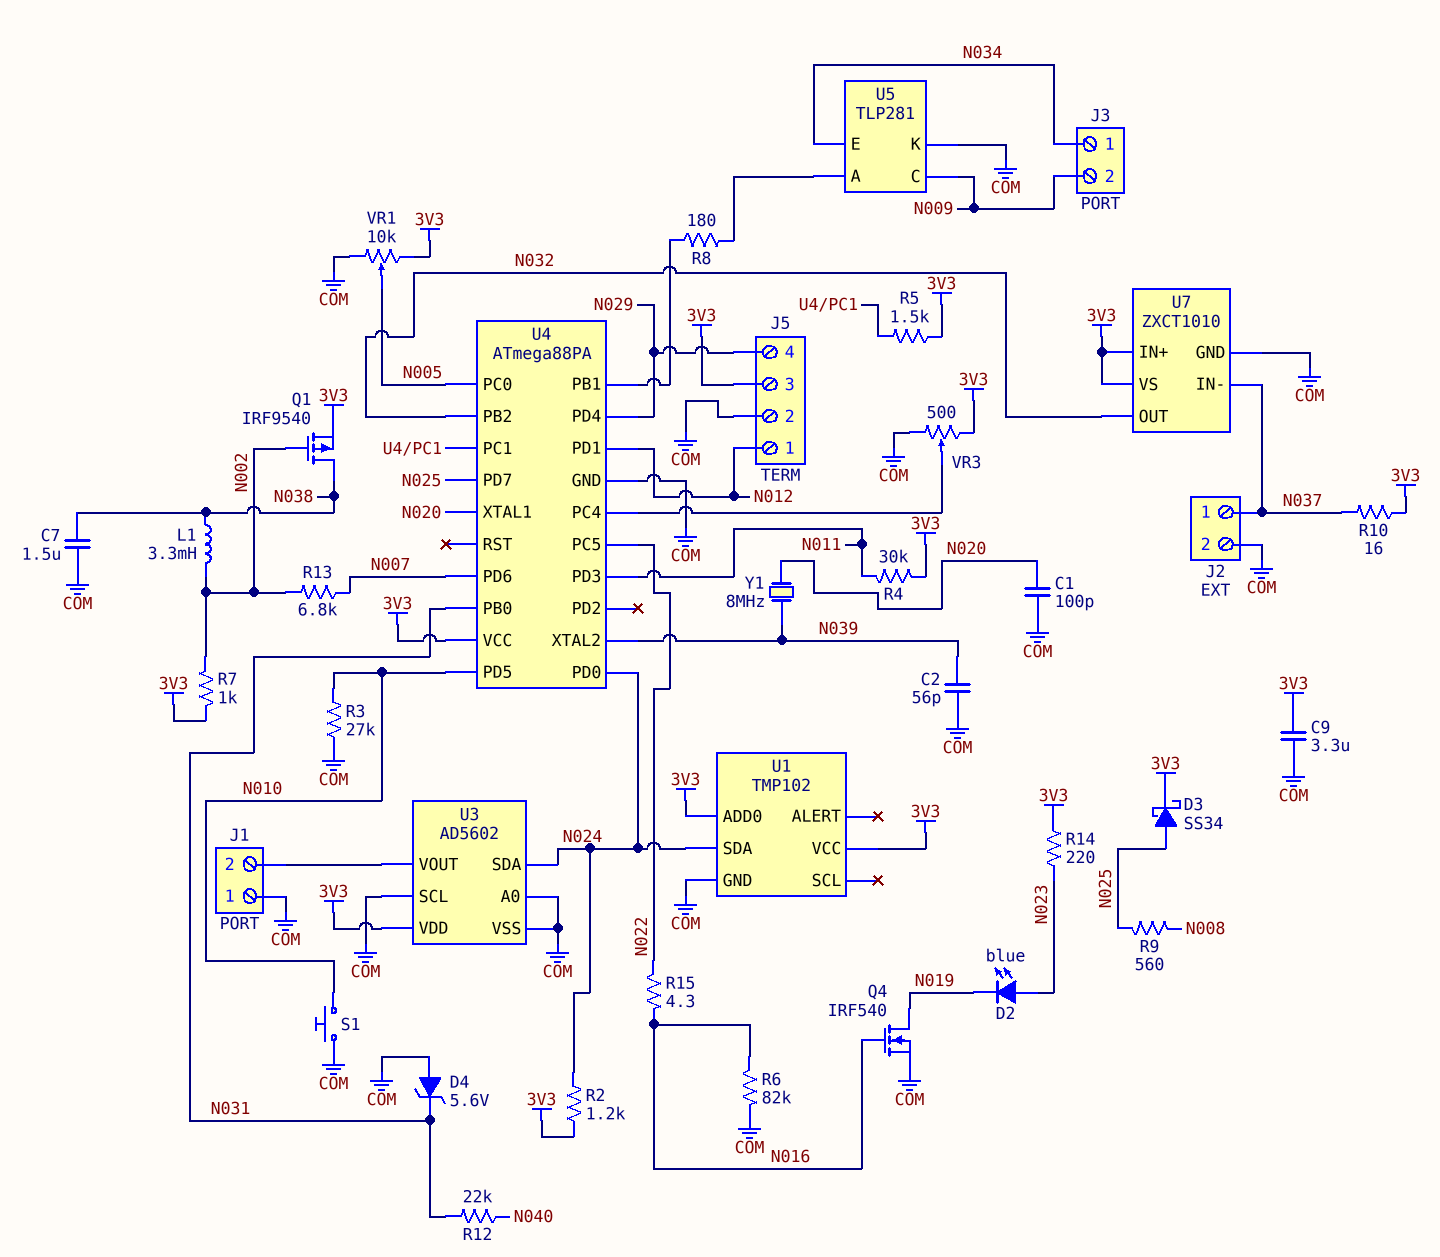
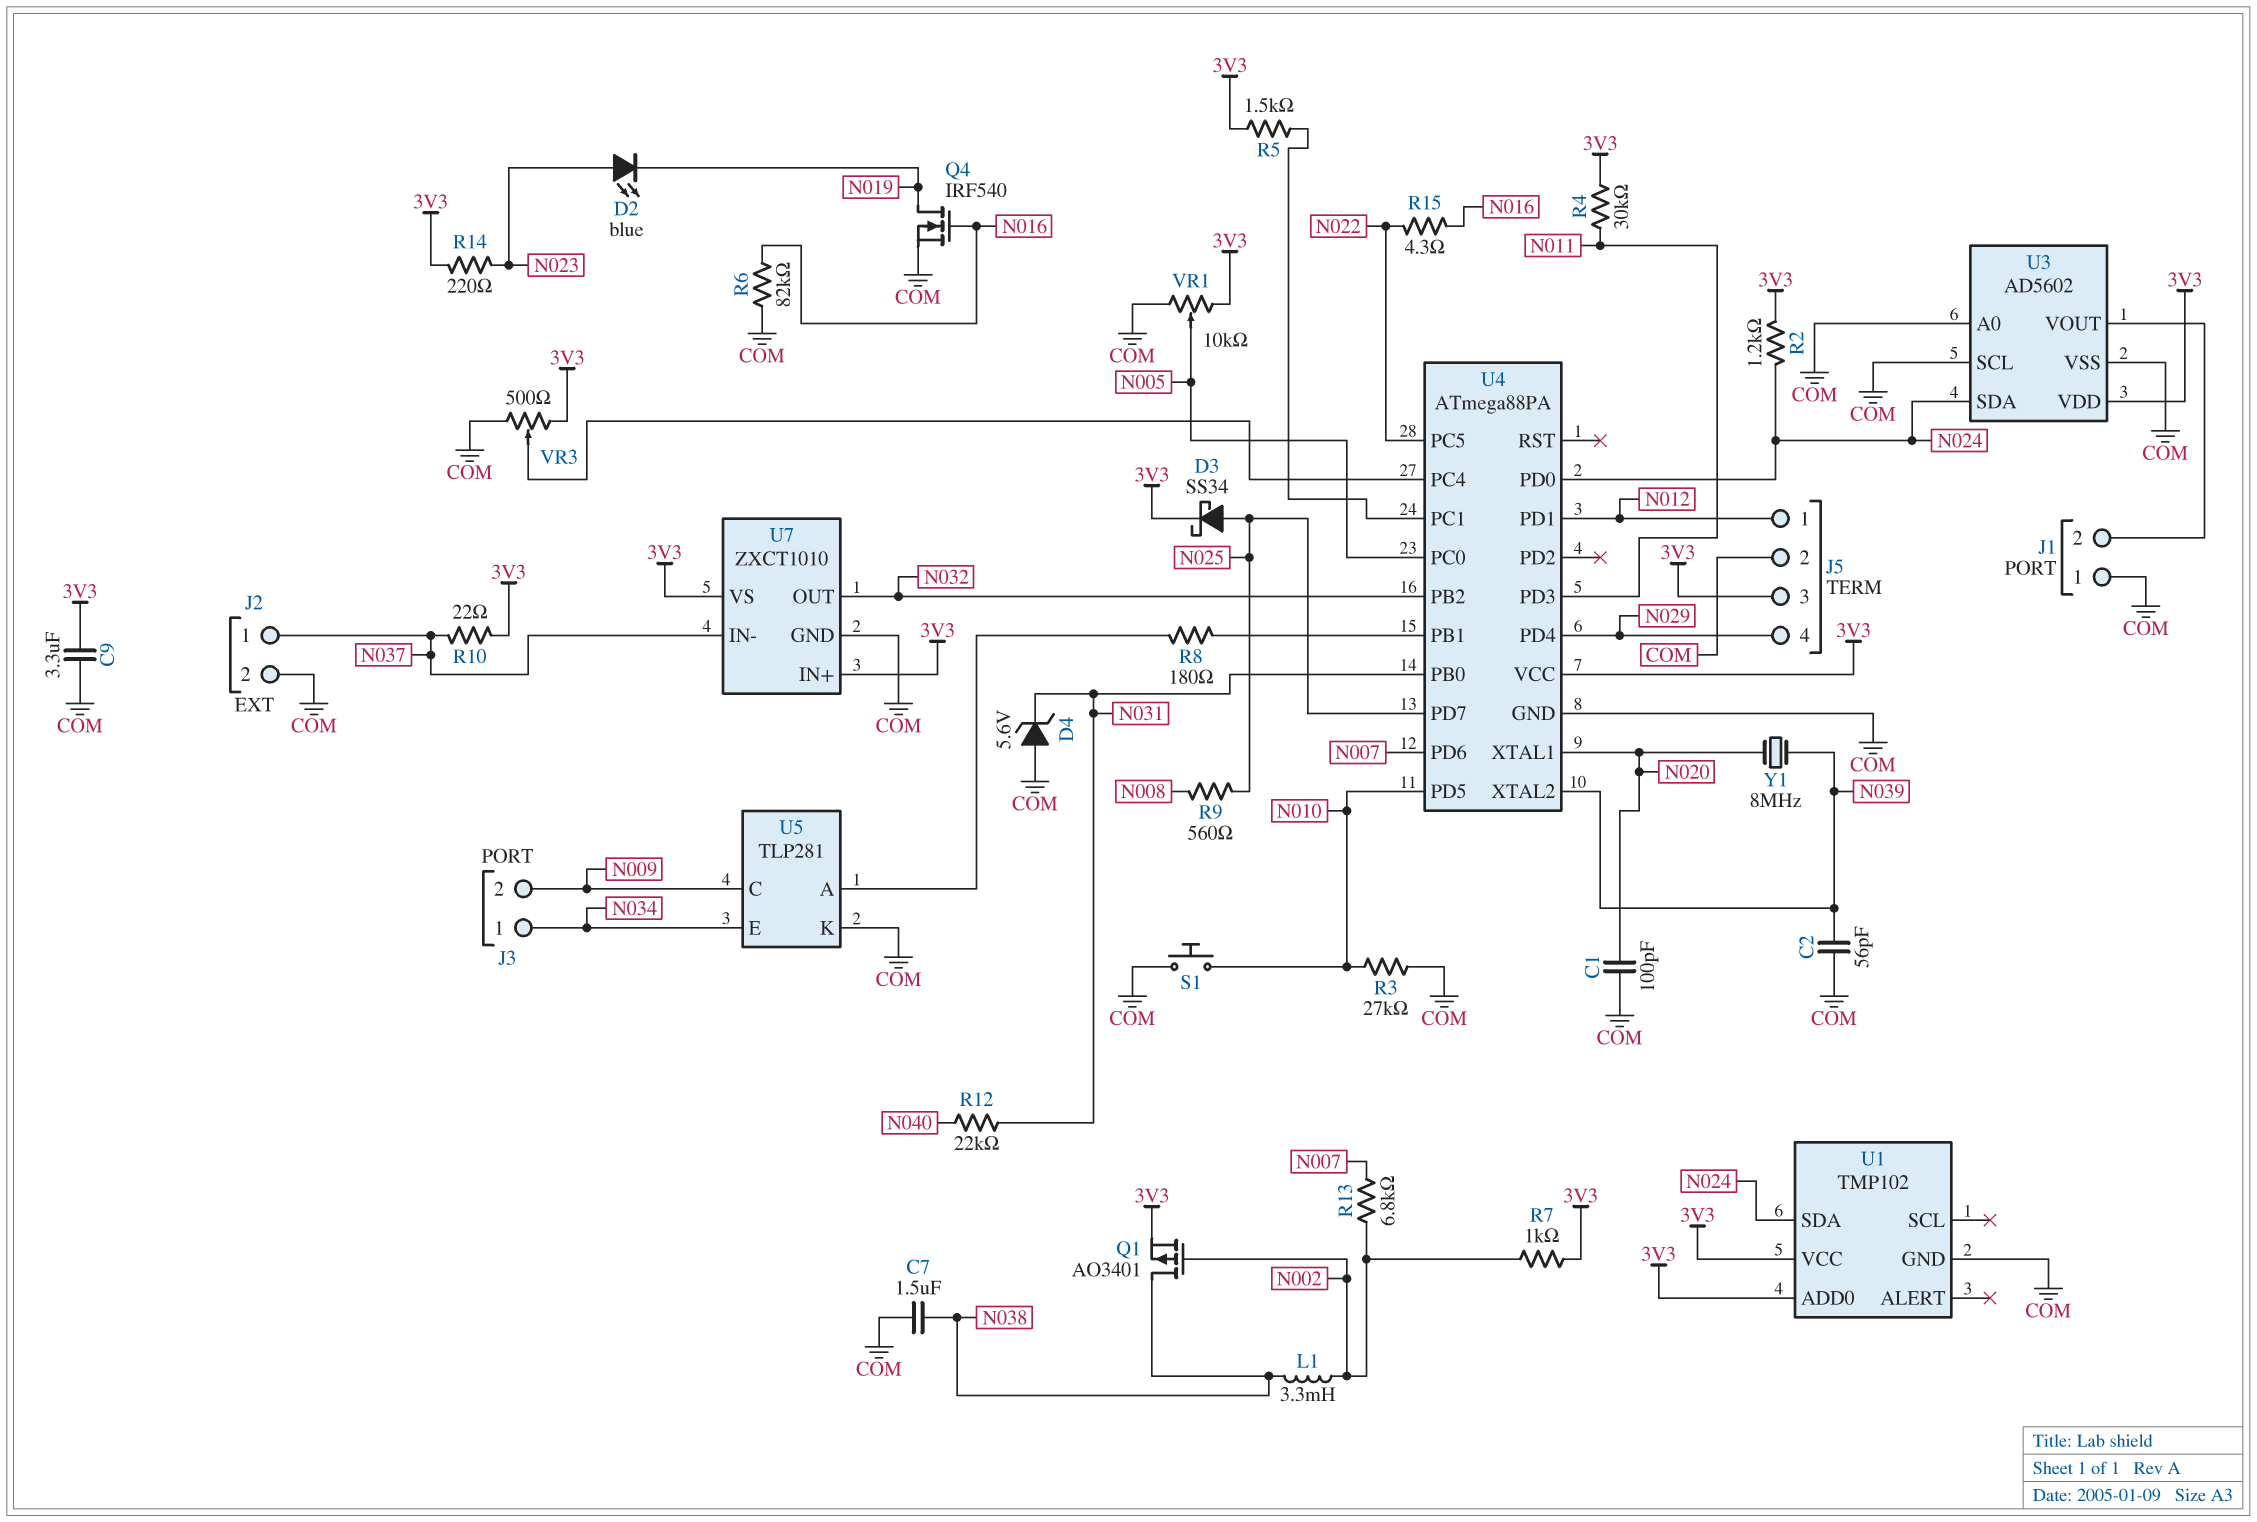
Q1: PMOS IRF9540 (G N002, D N038, S 3V3) -> PMOS AO3401 (G N002, D N038, S 3V3)
R10: 16 (3V3, N037) -> 22 (3V3, N037)

